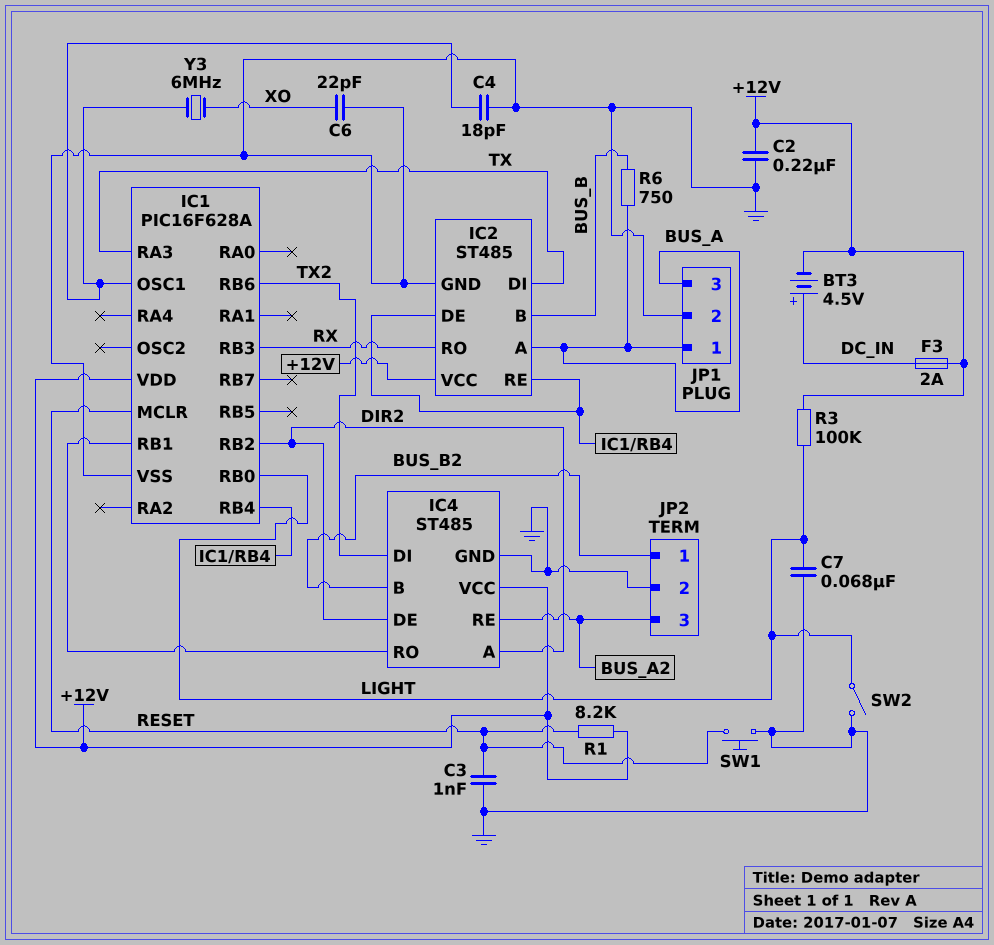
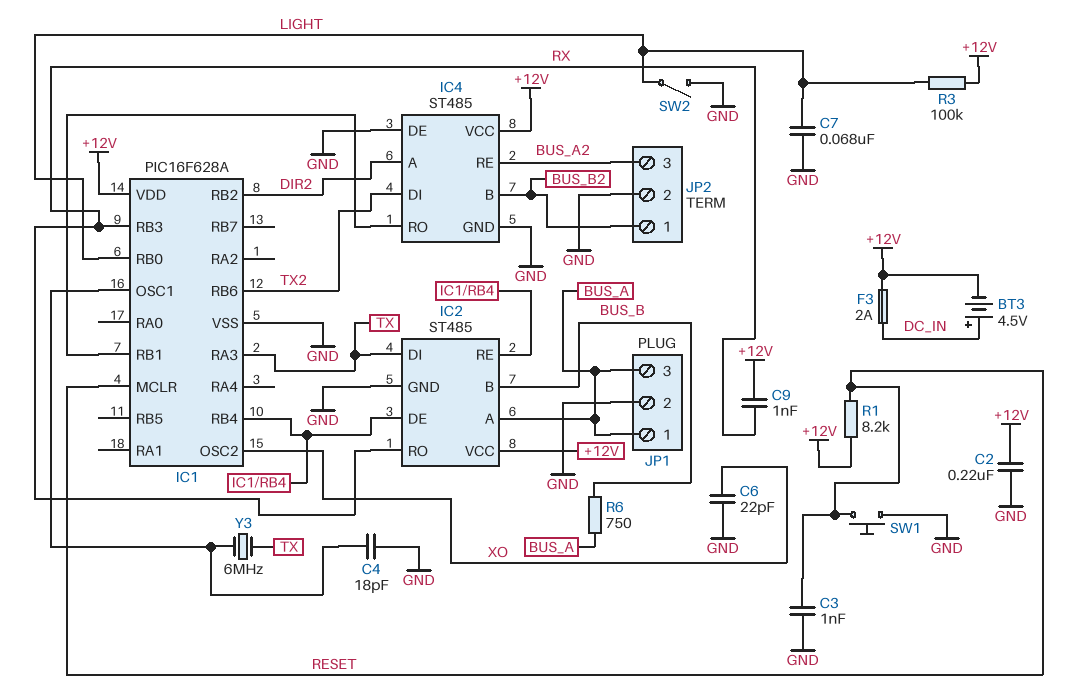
C9: none -> 1nF (+12V, RX)
IC1 pin OSC2: none -> XO
IC4 pin DE: DIR2 -> GND
Y3: 6MHz (IC1/OSC1, XO) -> 6MHz (IC1/OSC1, TX)

